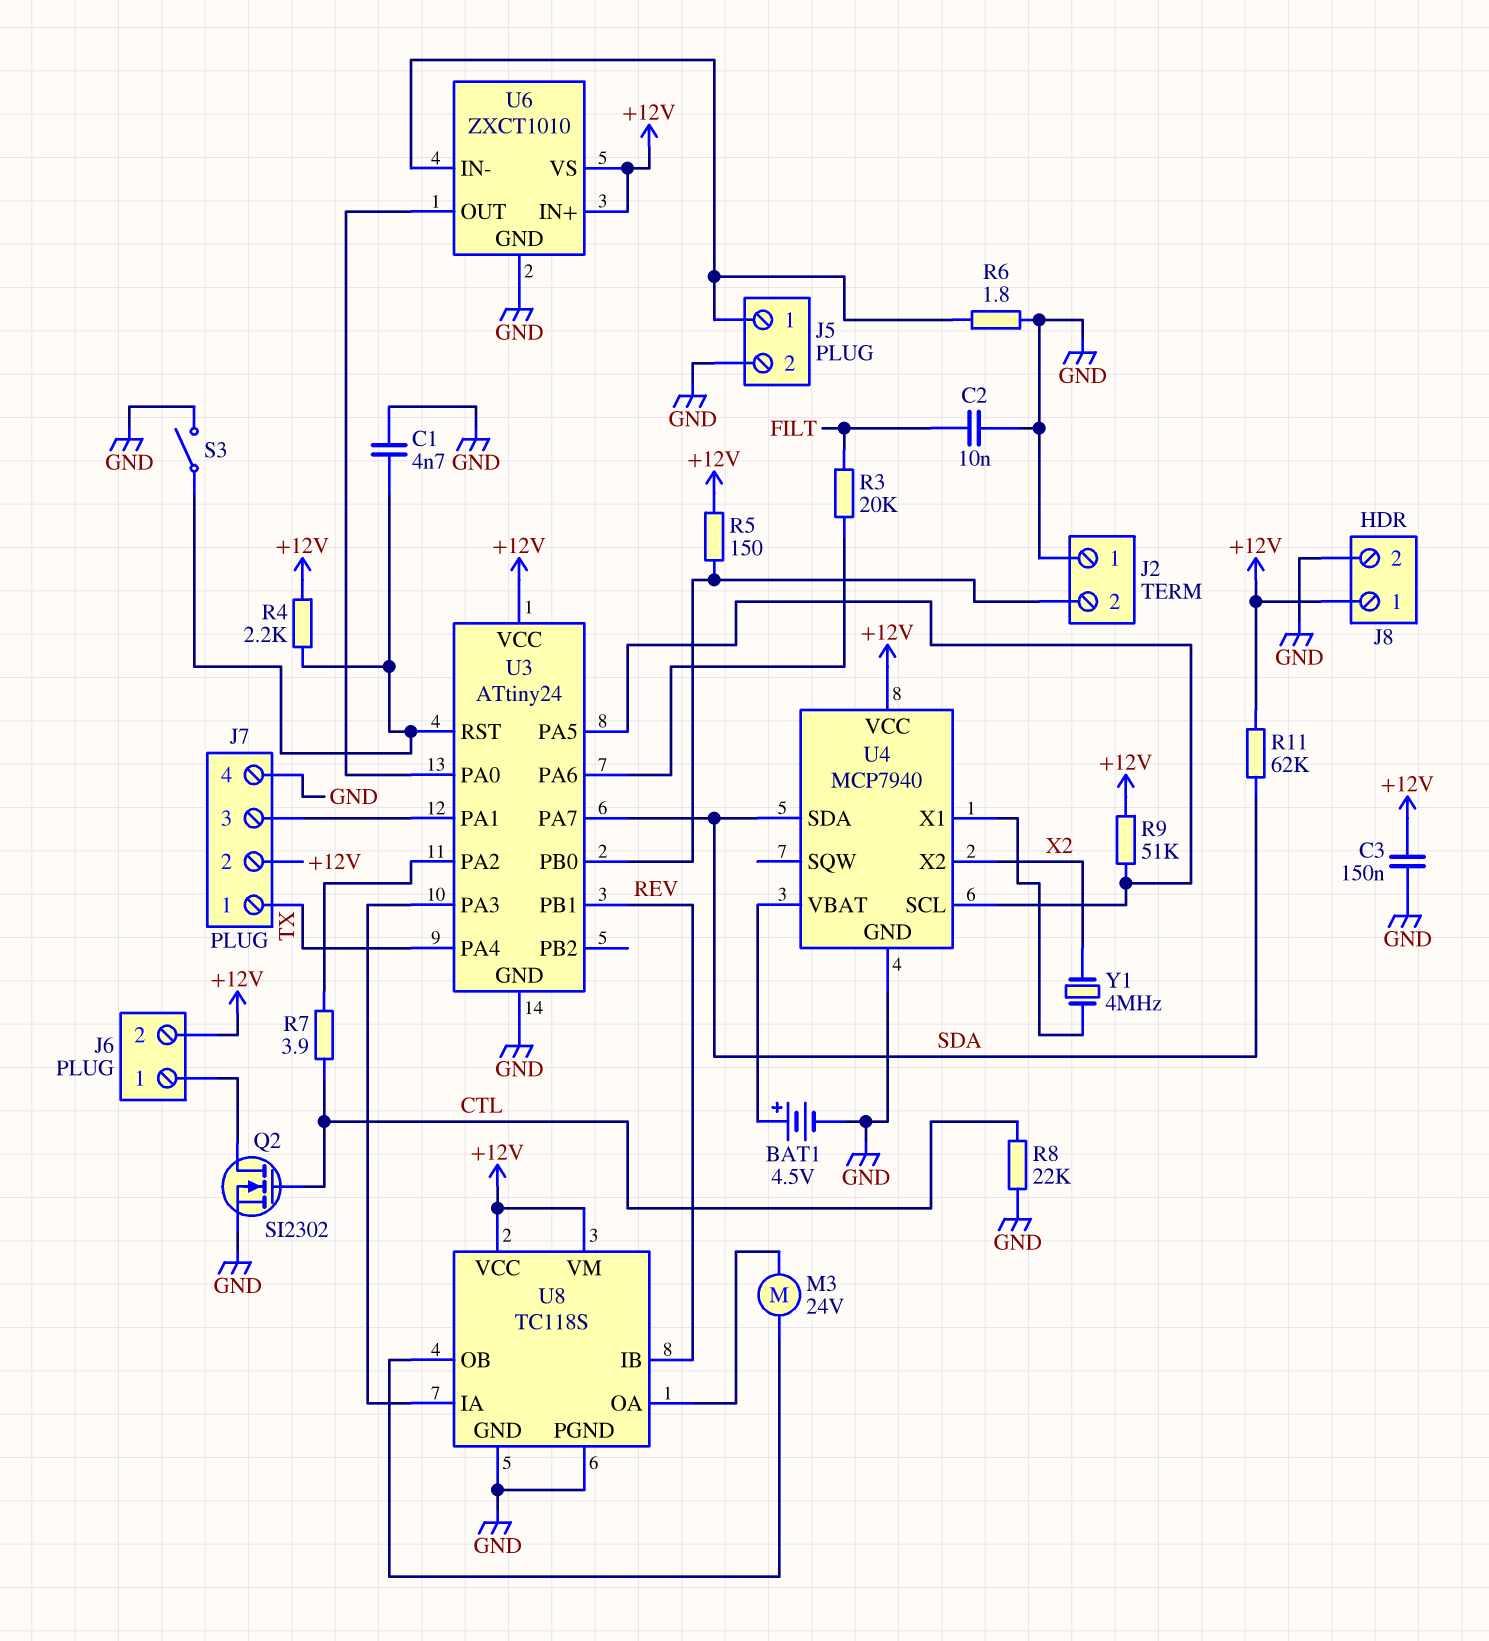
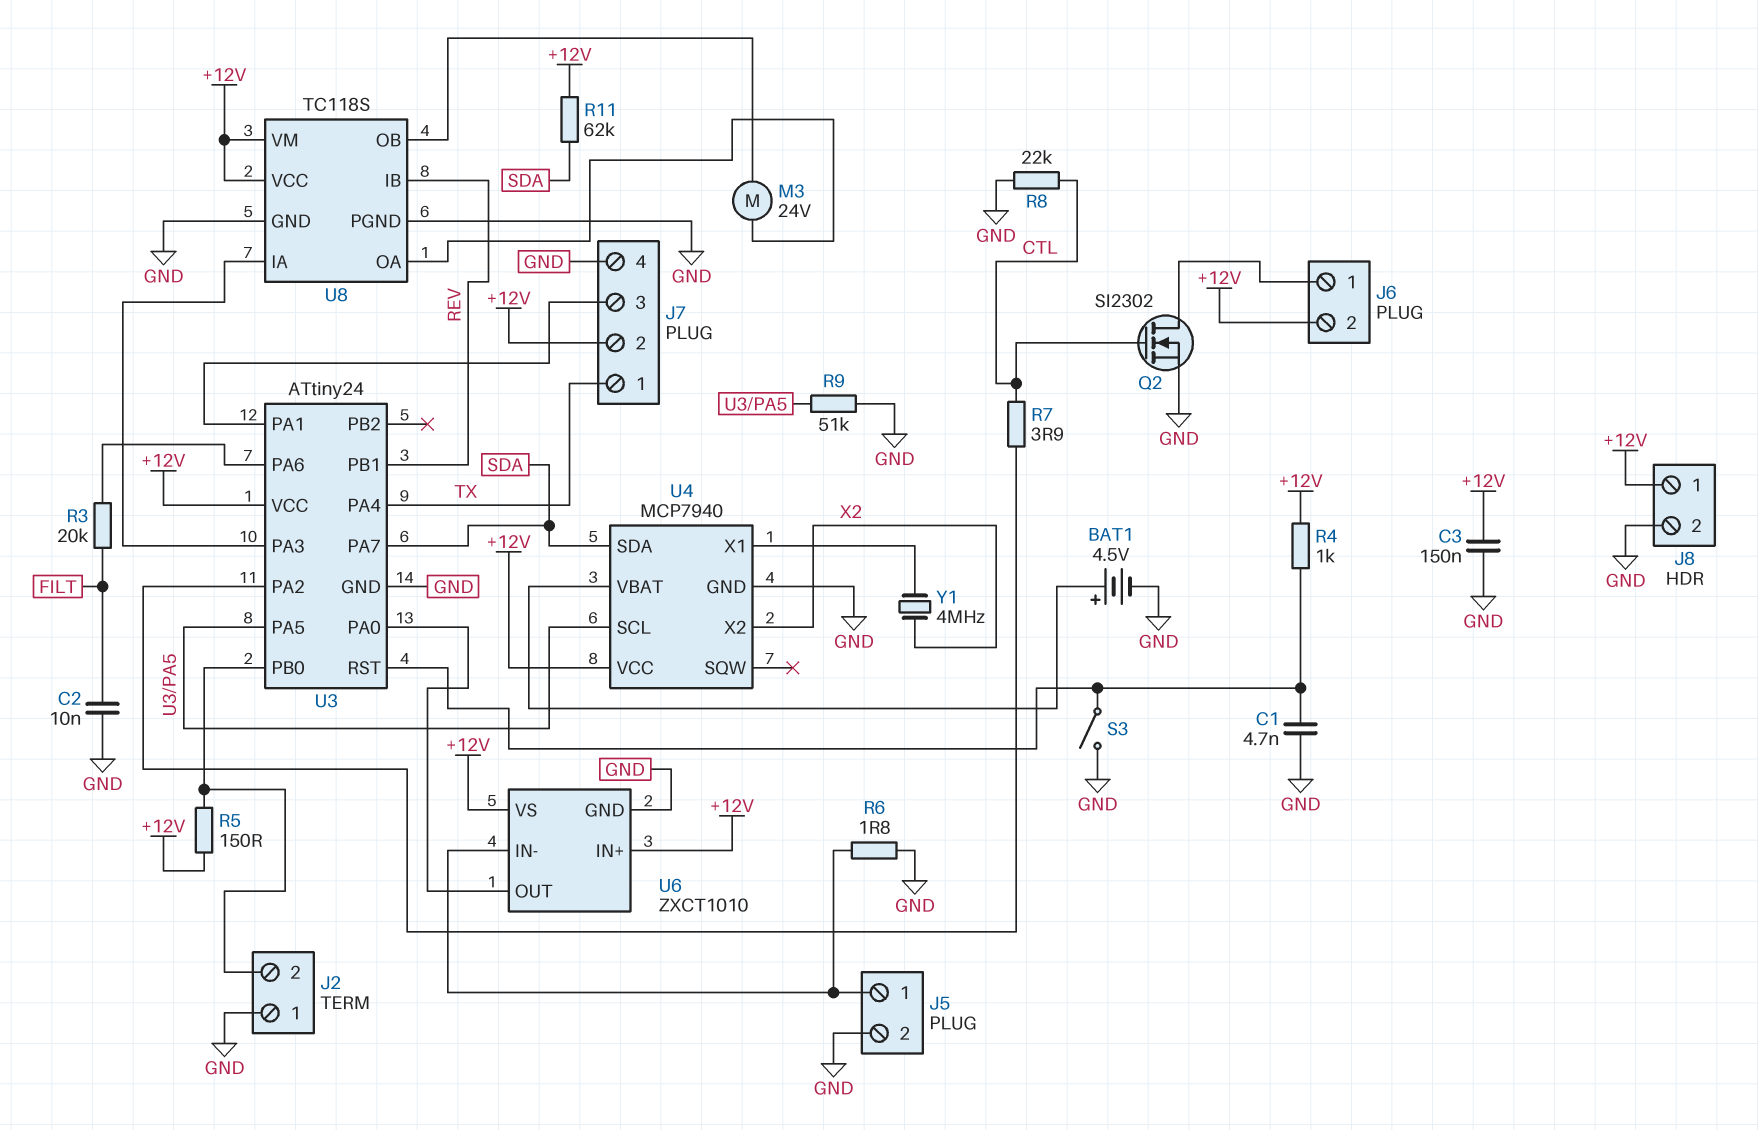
R4: 2.2k (+12V, U3/RST) -> 1k (+12V, U3/RST)
R9: 51k (+12V, U3/PA5) -> 51k (GND, U3/PA5)

